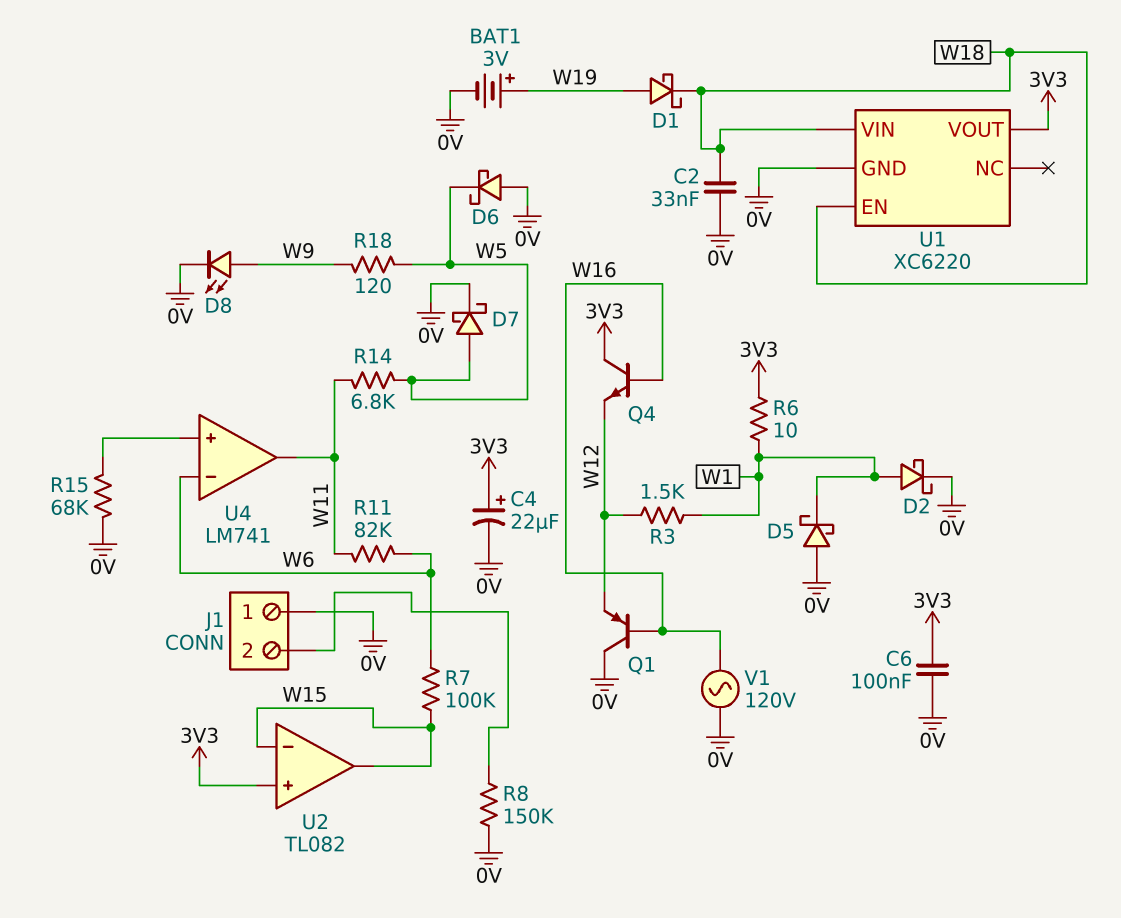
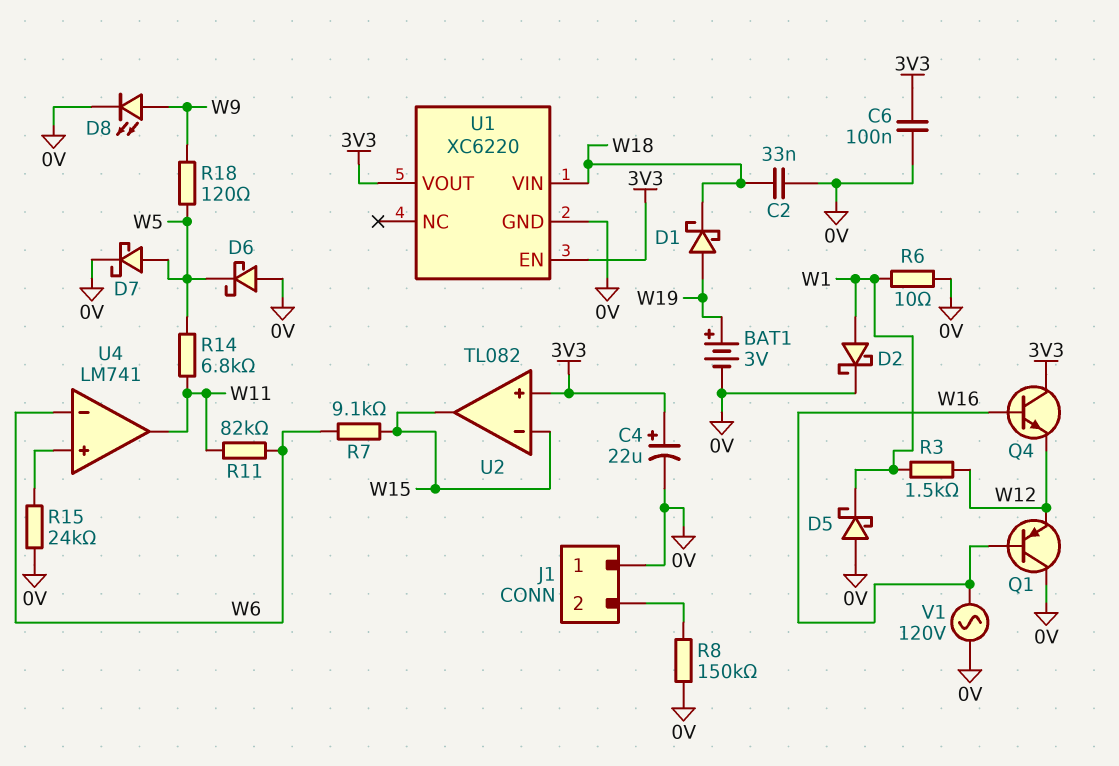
R6: 10 (3V3, W1) -> 10 (0V, W1)
R7: 100k (W6, W15) -> 9.1k (W6, W15)
R15: 68k (0V, U4/in+) -> 24k (0V, U4/in+)
U1 pin EN: W18 -> 3V3

